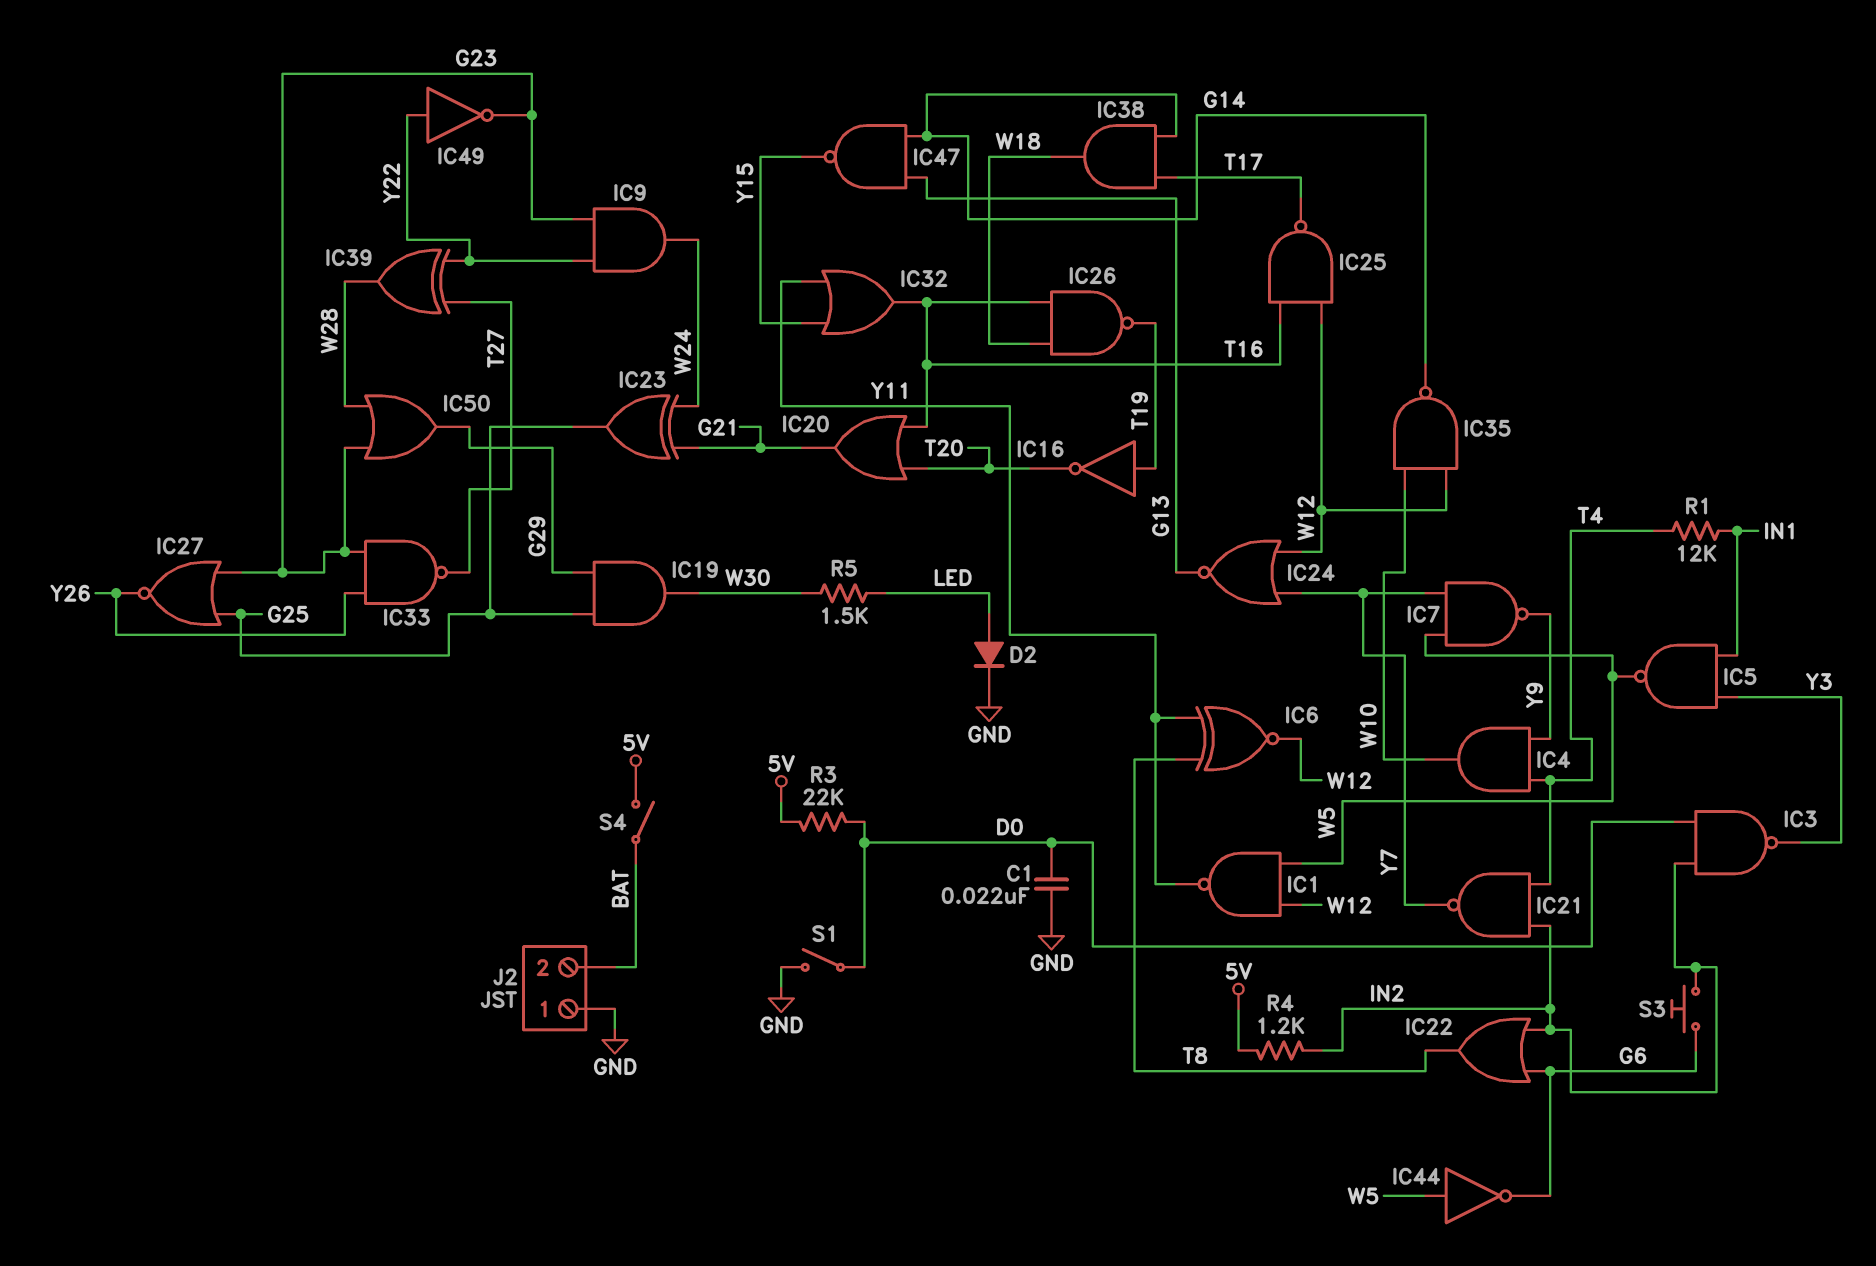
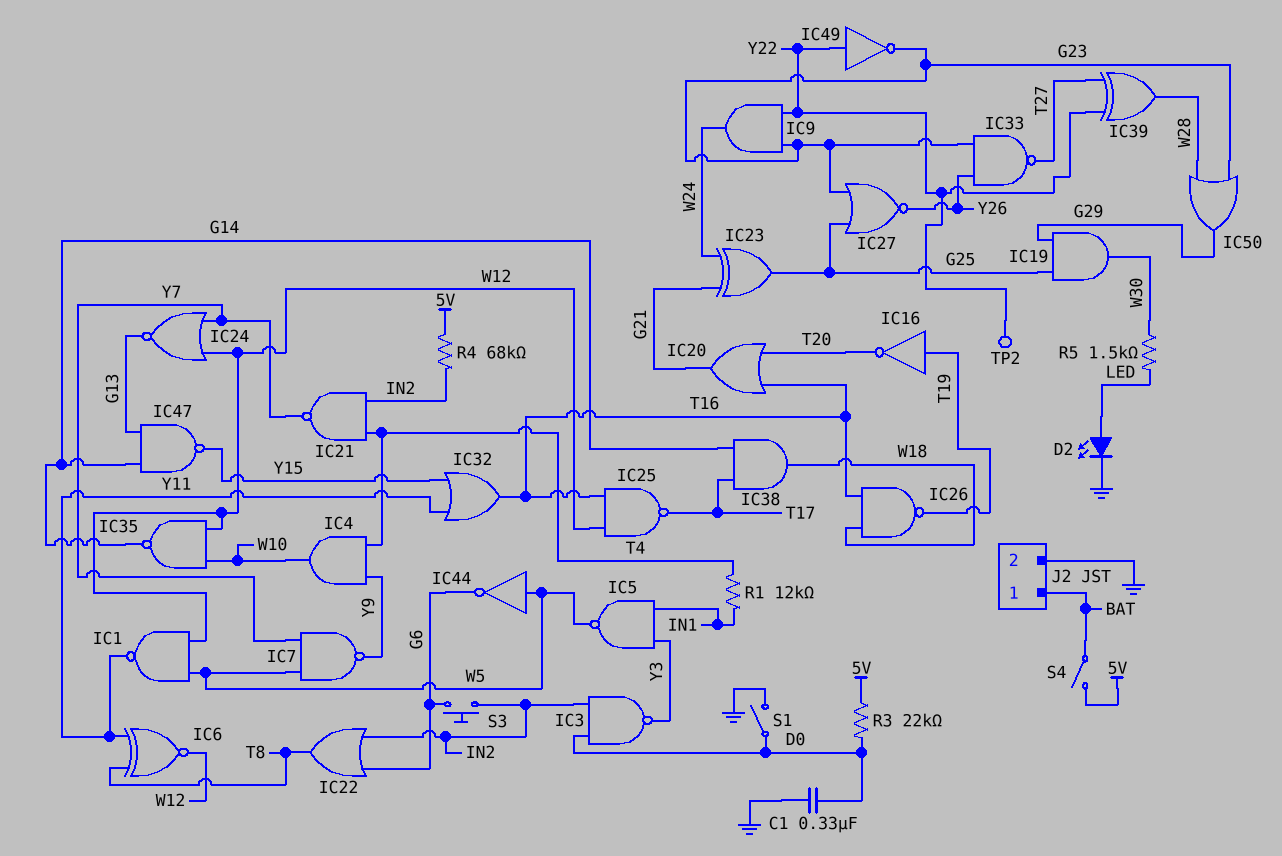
C1: 22nF (D0, GND) -> 330nF (D0, GND)
D2: diode (A LED, K GND) -> LED (A LED, K GND)
J2 pin 1: GND -> BAT
J2 pin 2: BAT -> GND
R4: 1.2k (5V, IN2) -> 68k (5V, IN2)
TP2: none -> test point (Y22)

